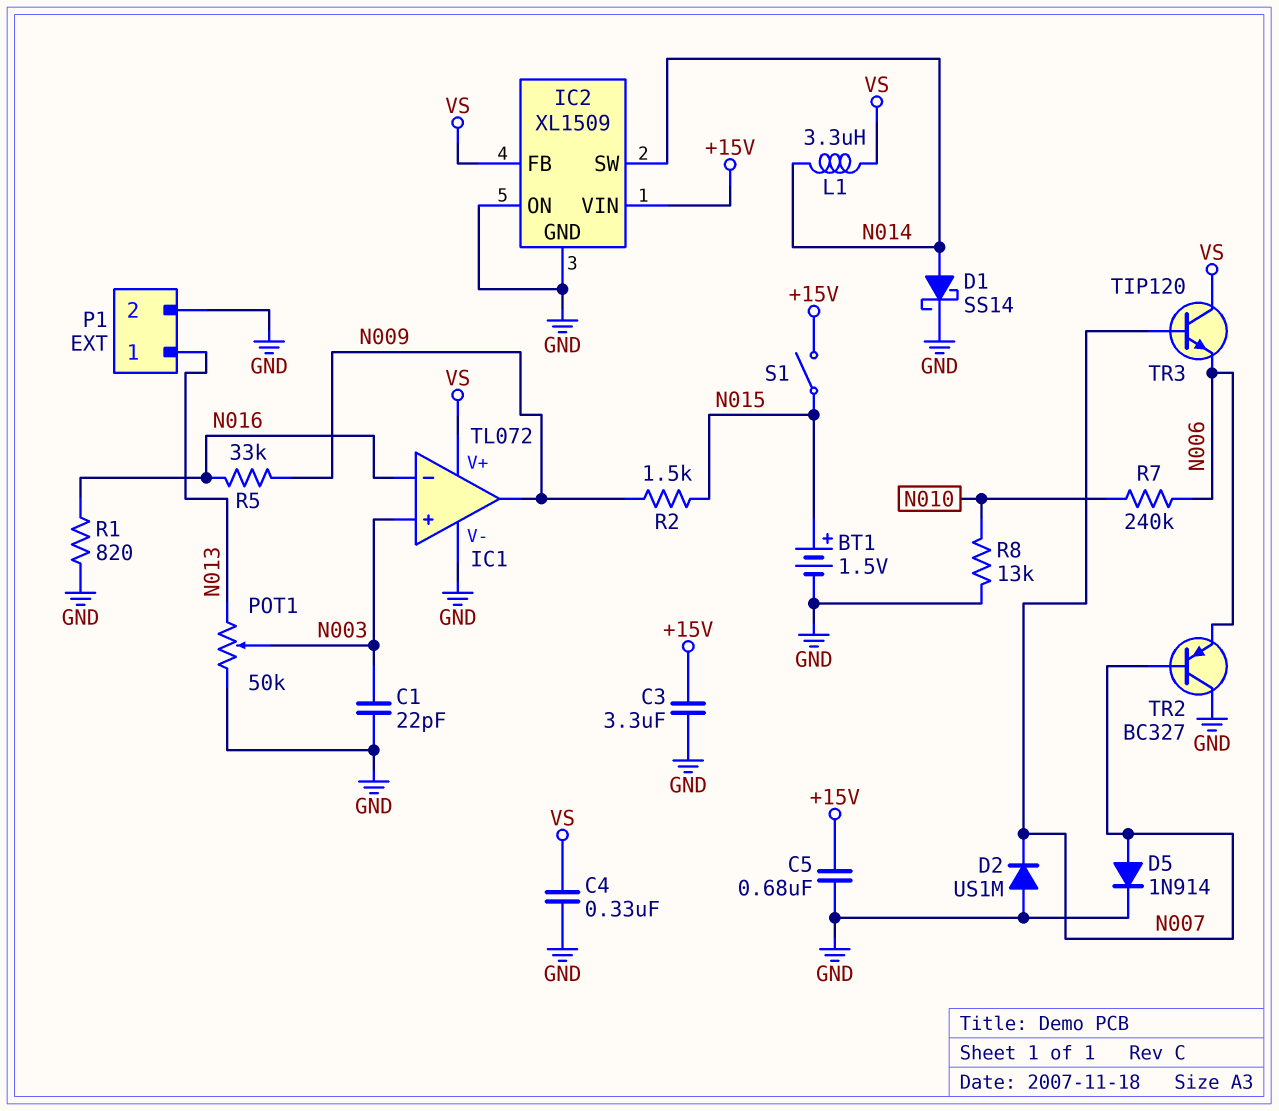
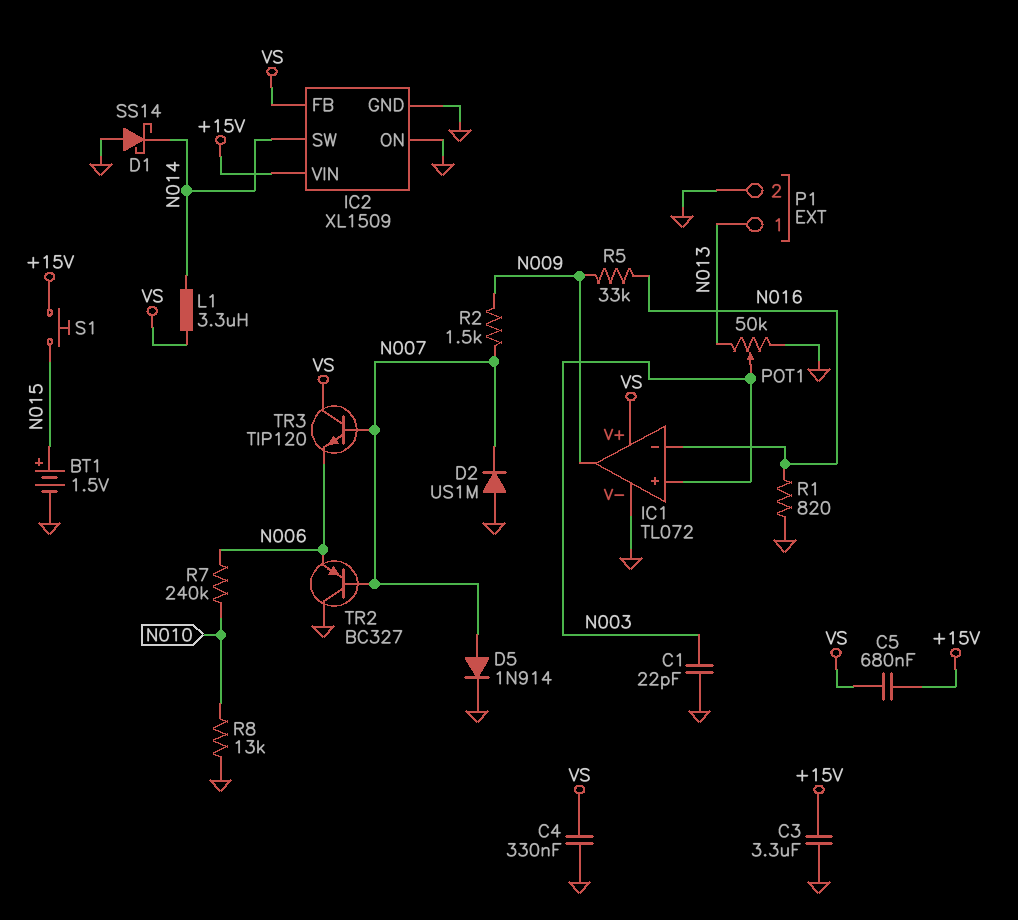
C5: 680nF (+15V, GND) -> 680nF (+15V, VS)
D1: schottky SS14 (A N014, K GND) -> schottky SS14 (A GND, K N014)
R2: 1.5k (N009, N015) -> 1.5k (N007, N009)
S1: switch (+15V, N015) -> button (+15V, N015)

